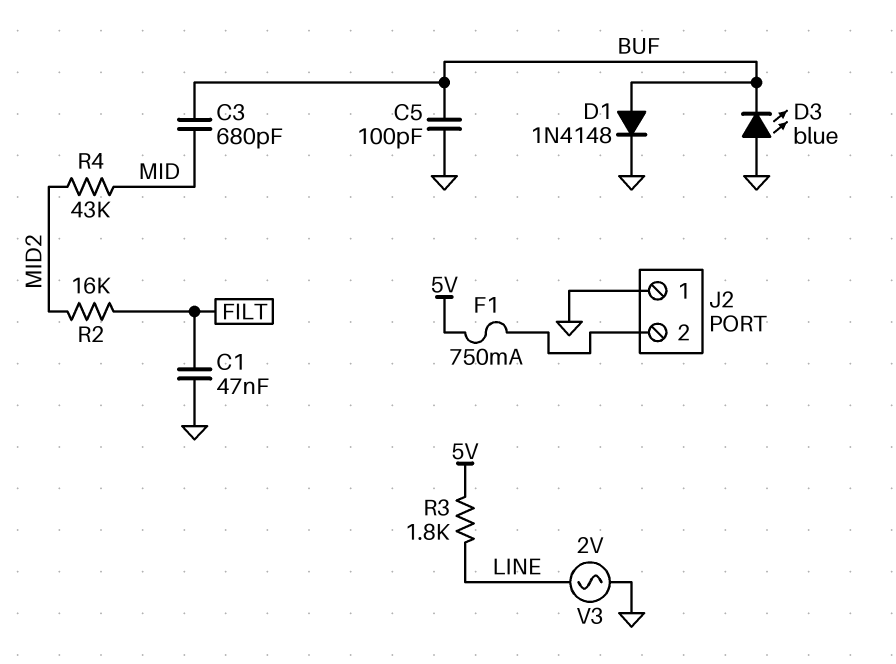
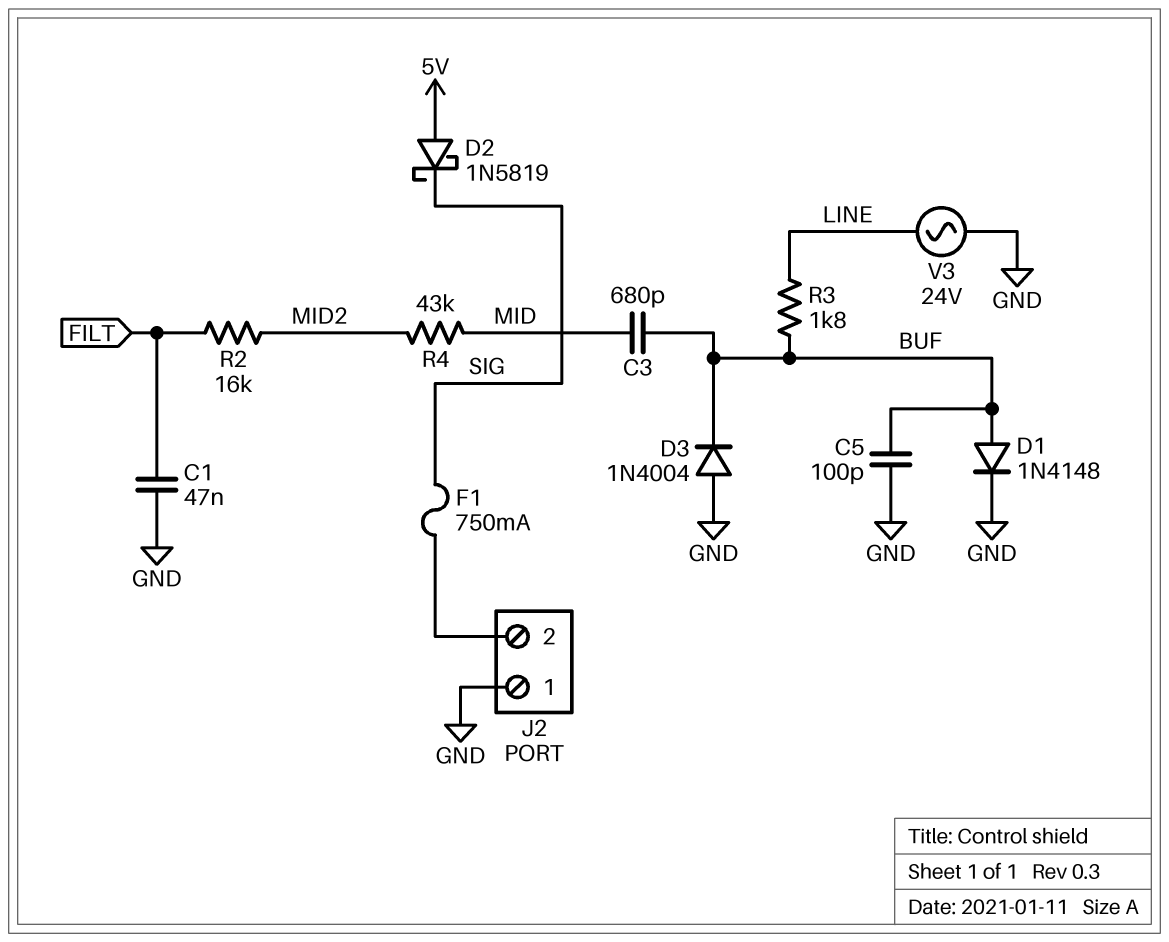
D2: none -> schottky 1N5819 (A 5V, K SIG)
D3: LED blue (A GND, K BUF) -> diode 1N4004 (A GND, K BUF)
F1: 750mA (5V, J2/2) -> 750mA (J2/2, SIG)
R3: 1.8k (5V, LINE) -> 1.8k (BUF, LINE)
V3: AC 2V (GND, LINE) -> AC 24V (GND, LINE)

